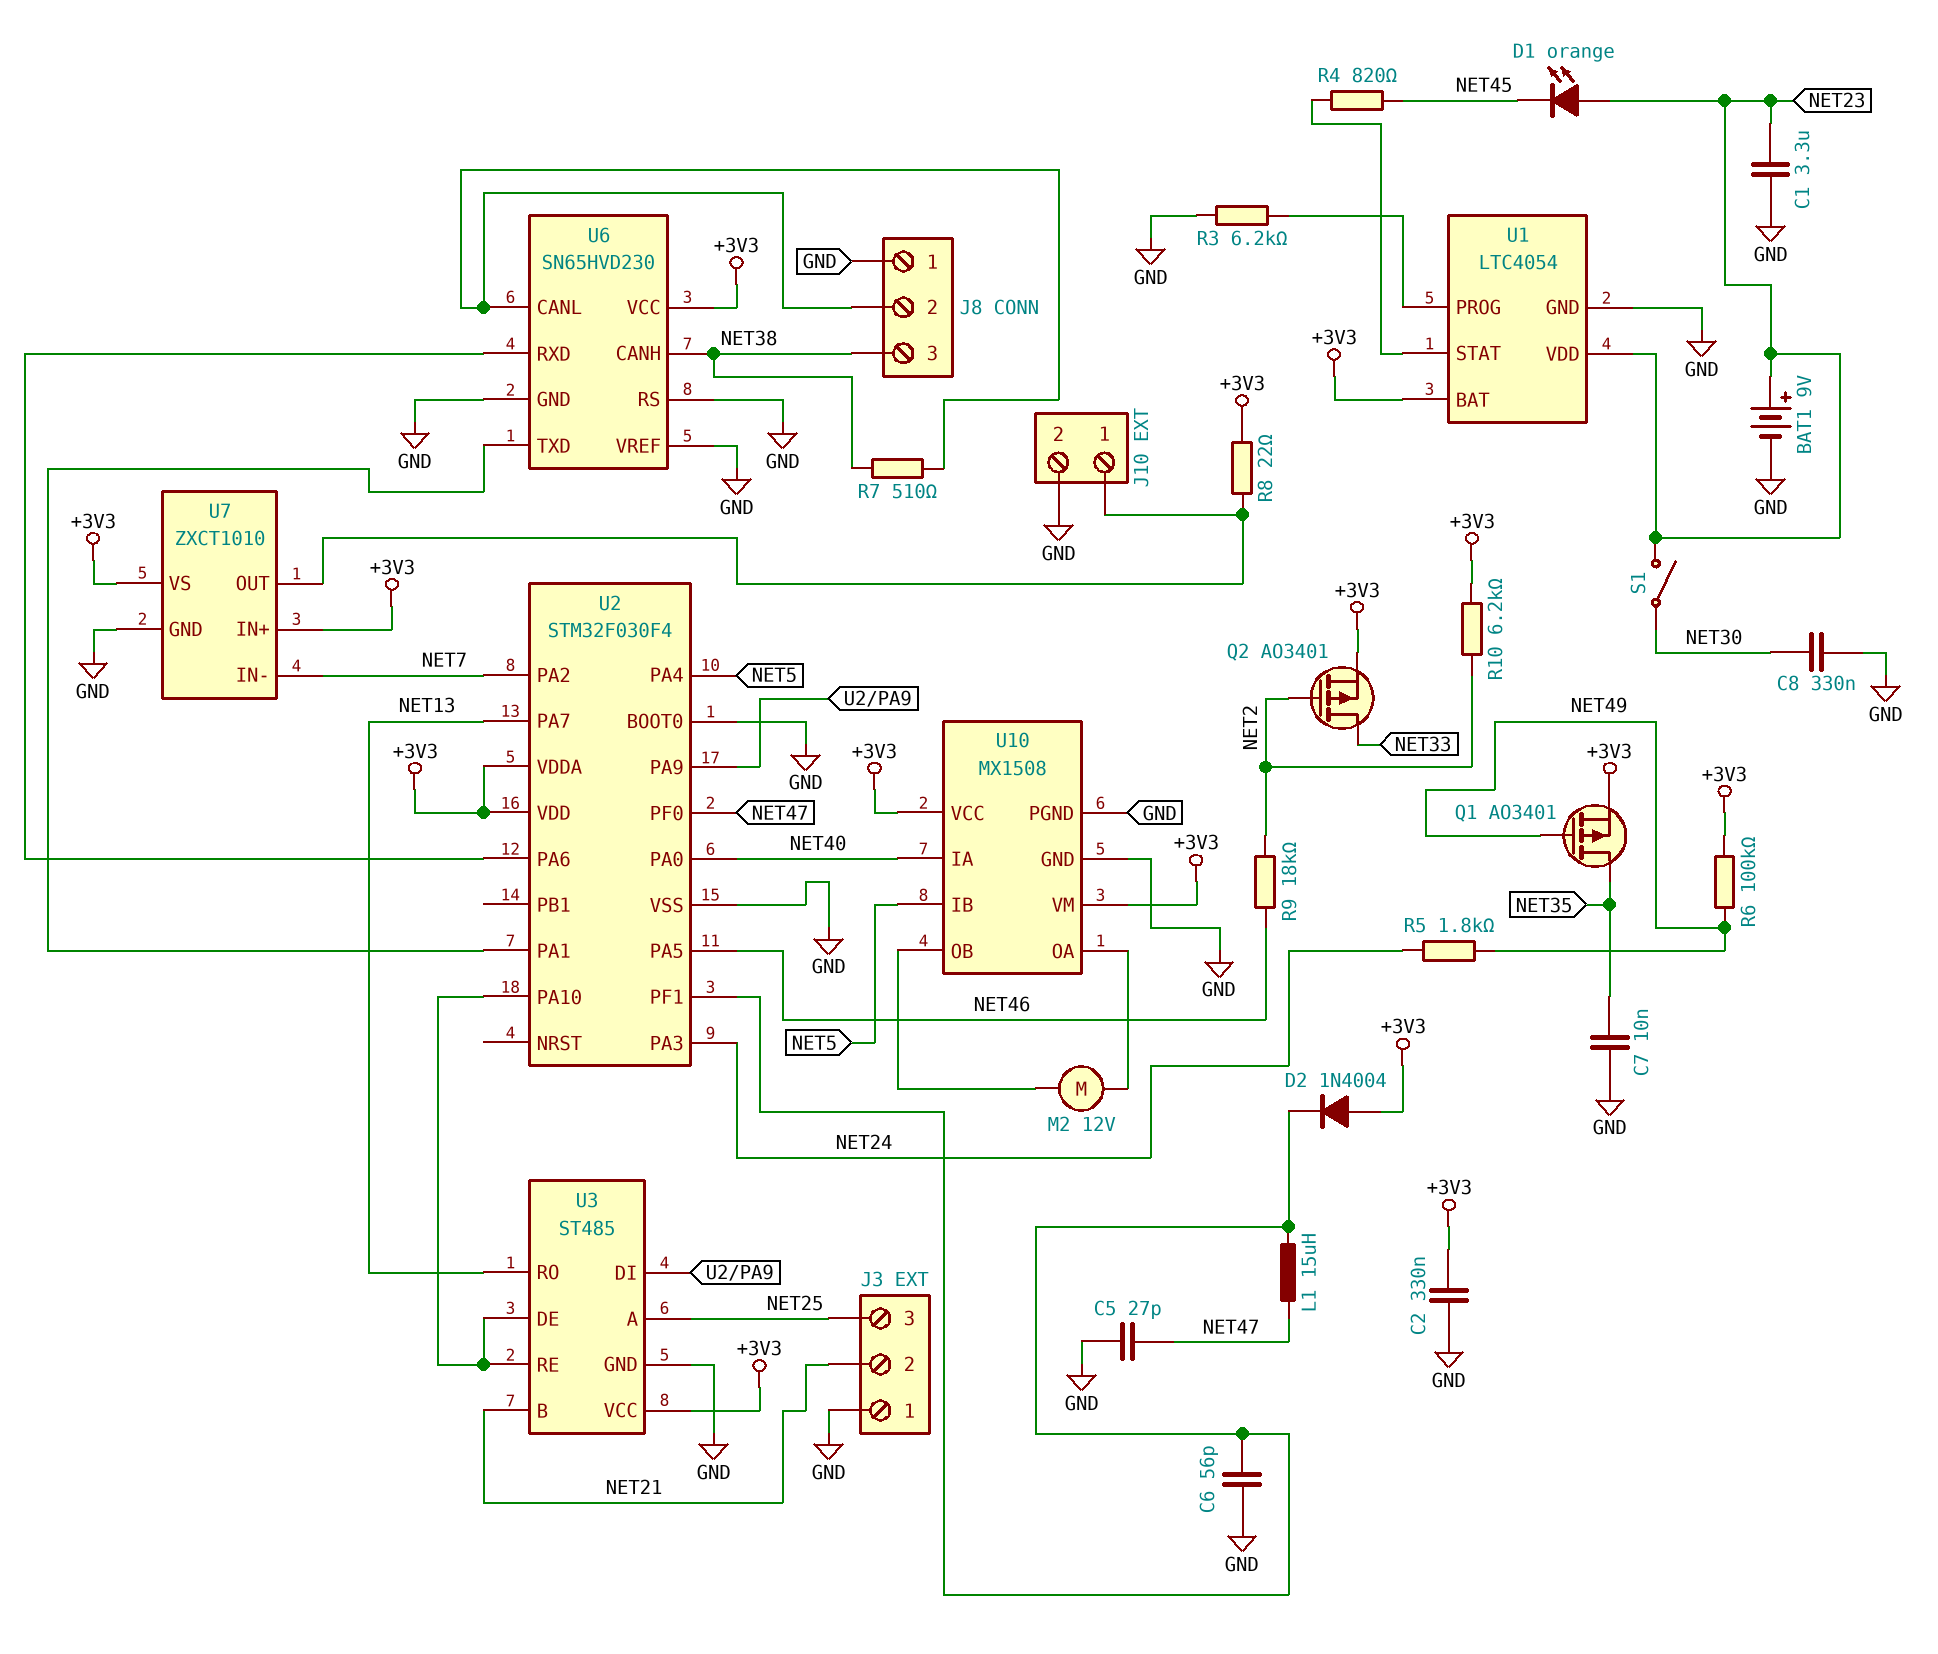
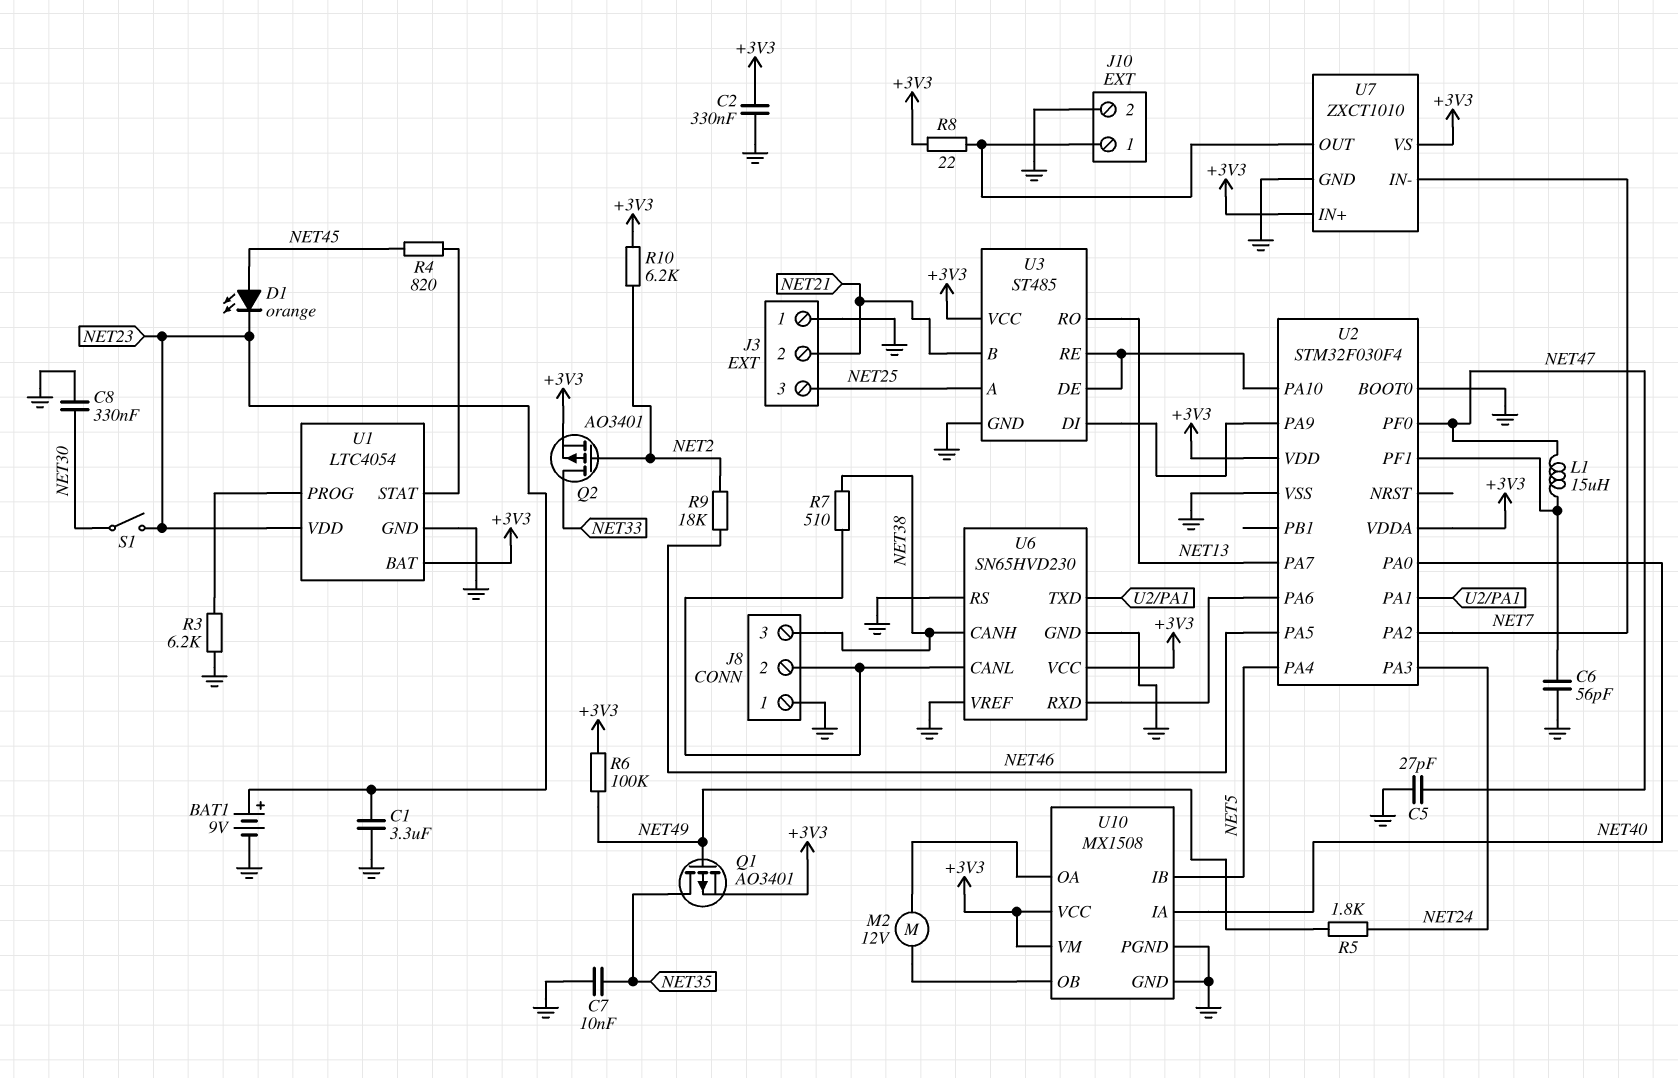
D1: LED orange (A NET23, K NET45) -> LED orange (A NET45, K NET23)
D2: diode 1N4004 (A +3V3, K U2/PF1) -> none

